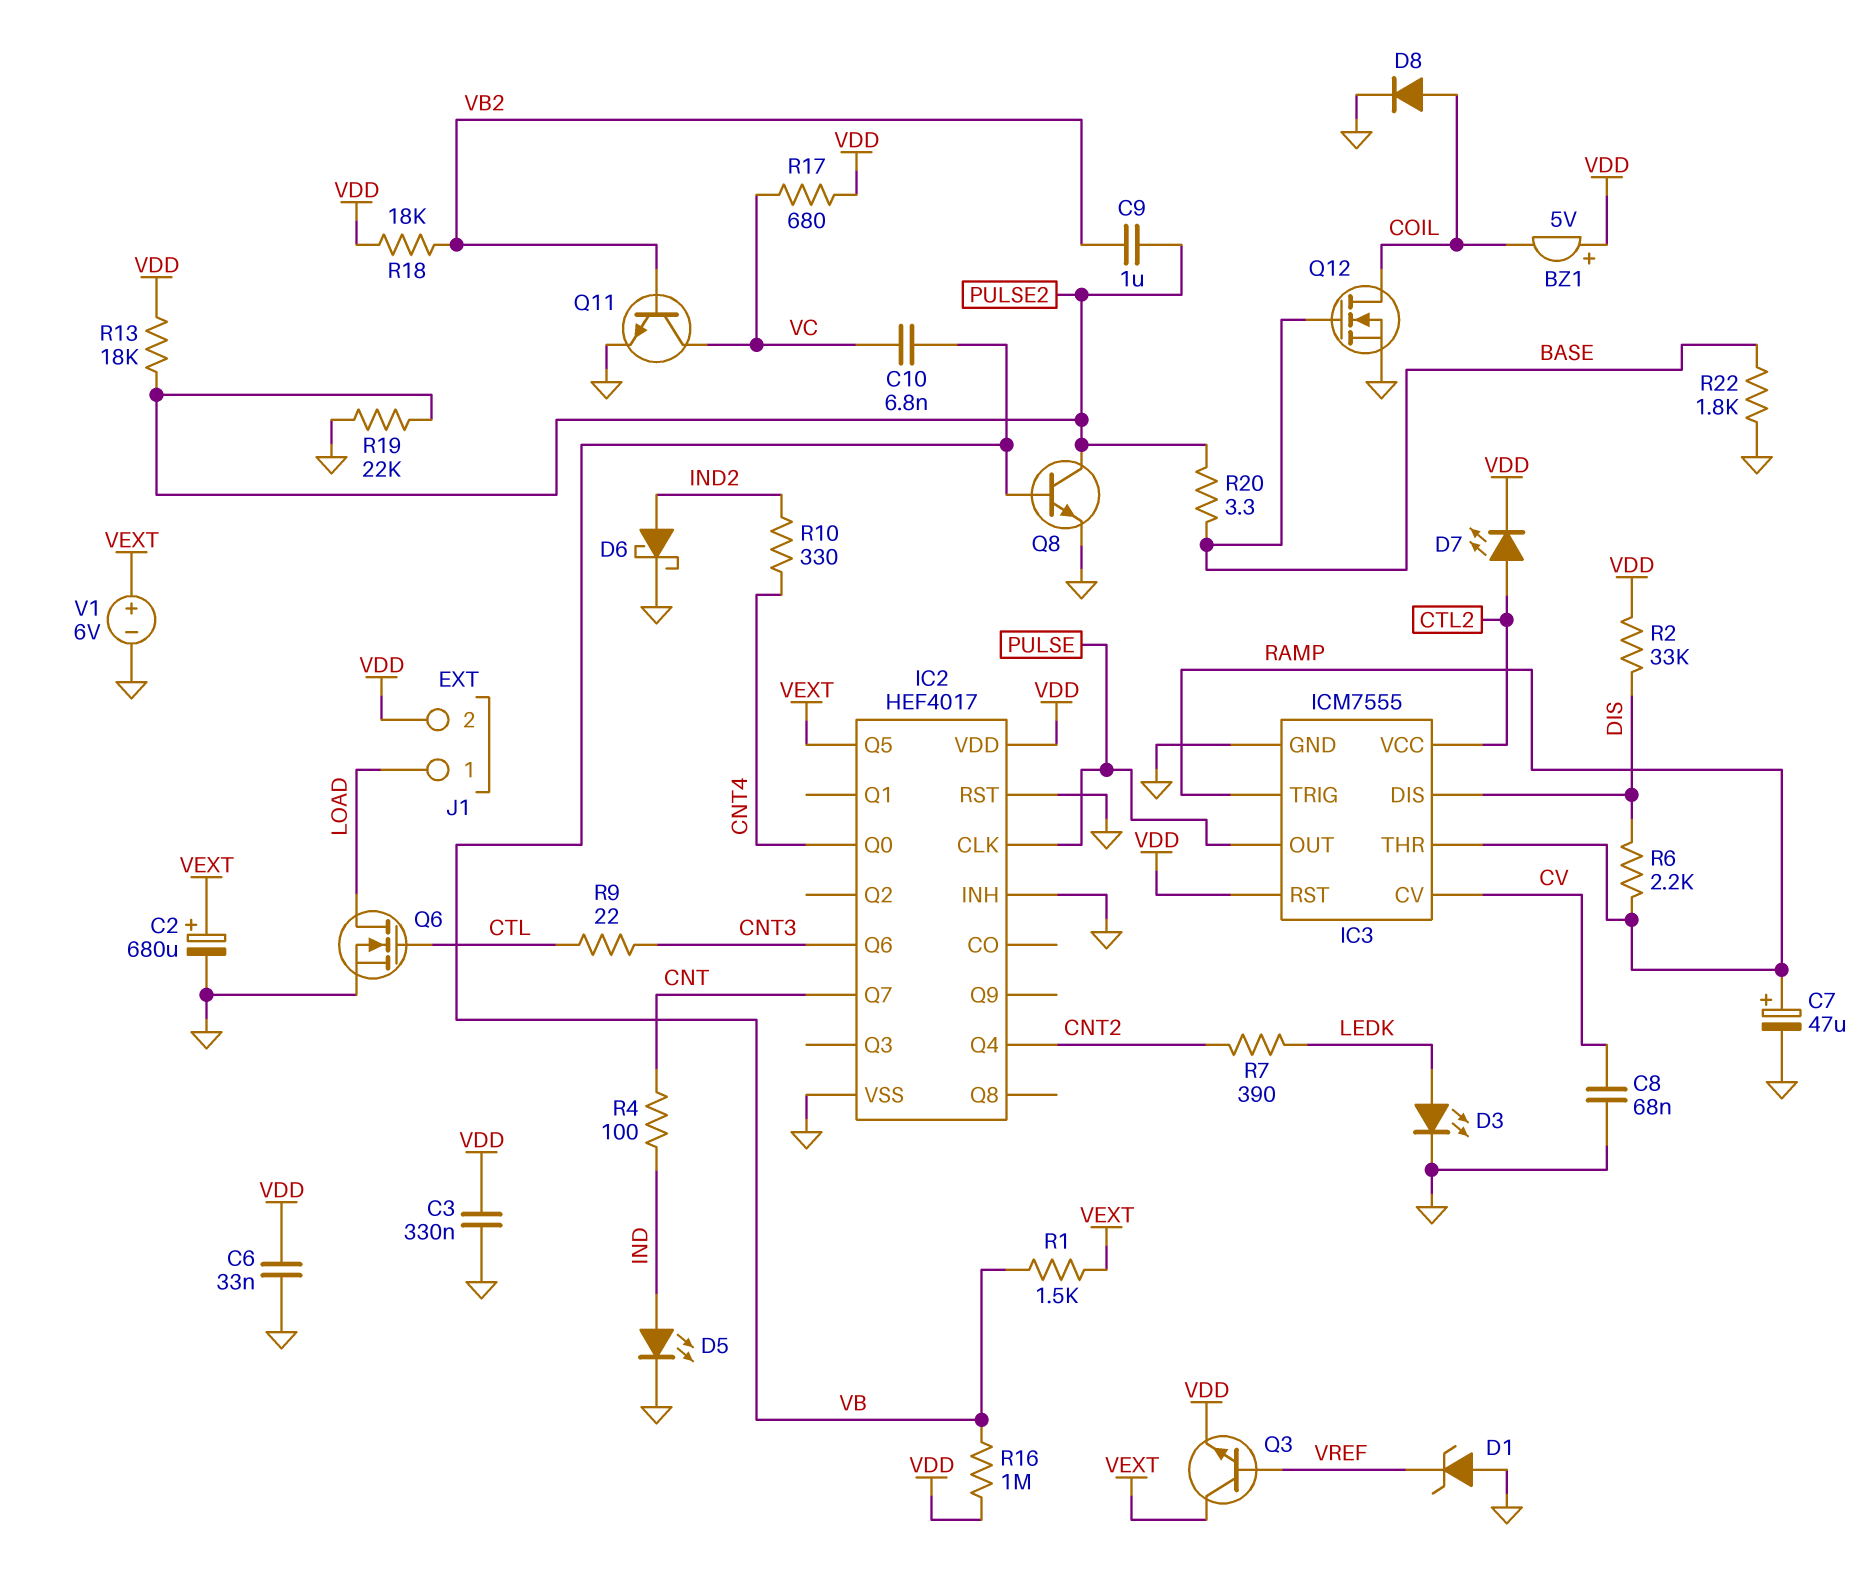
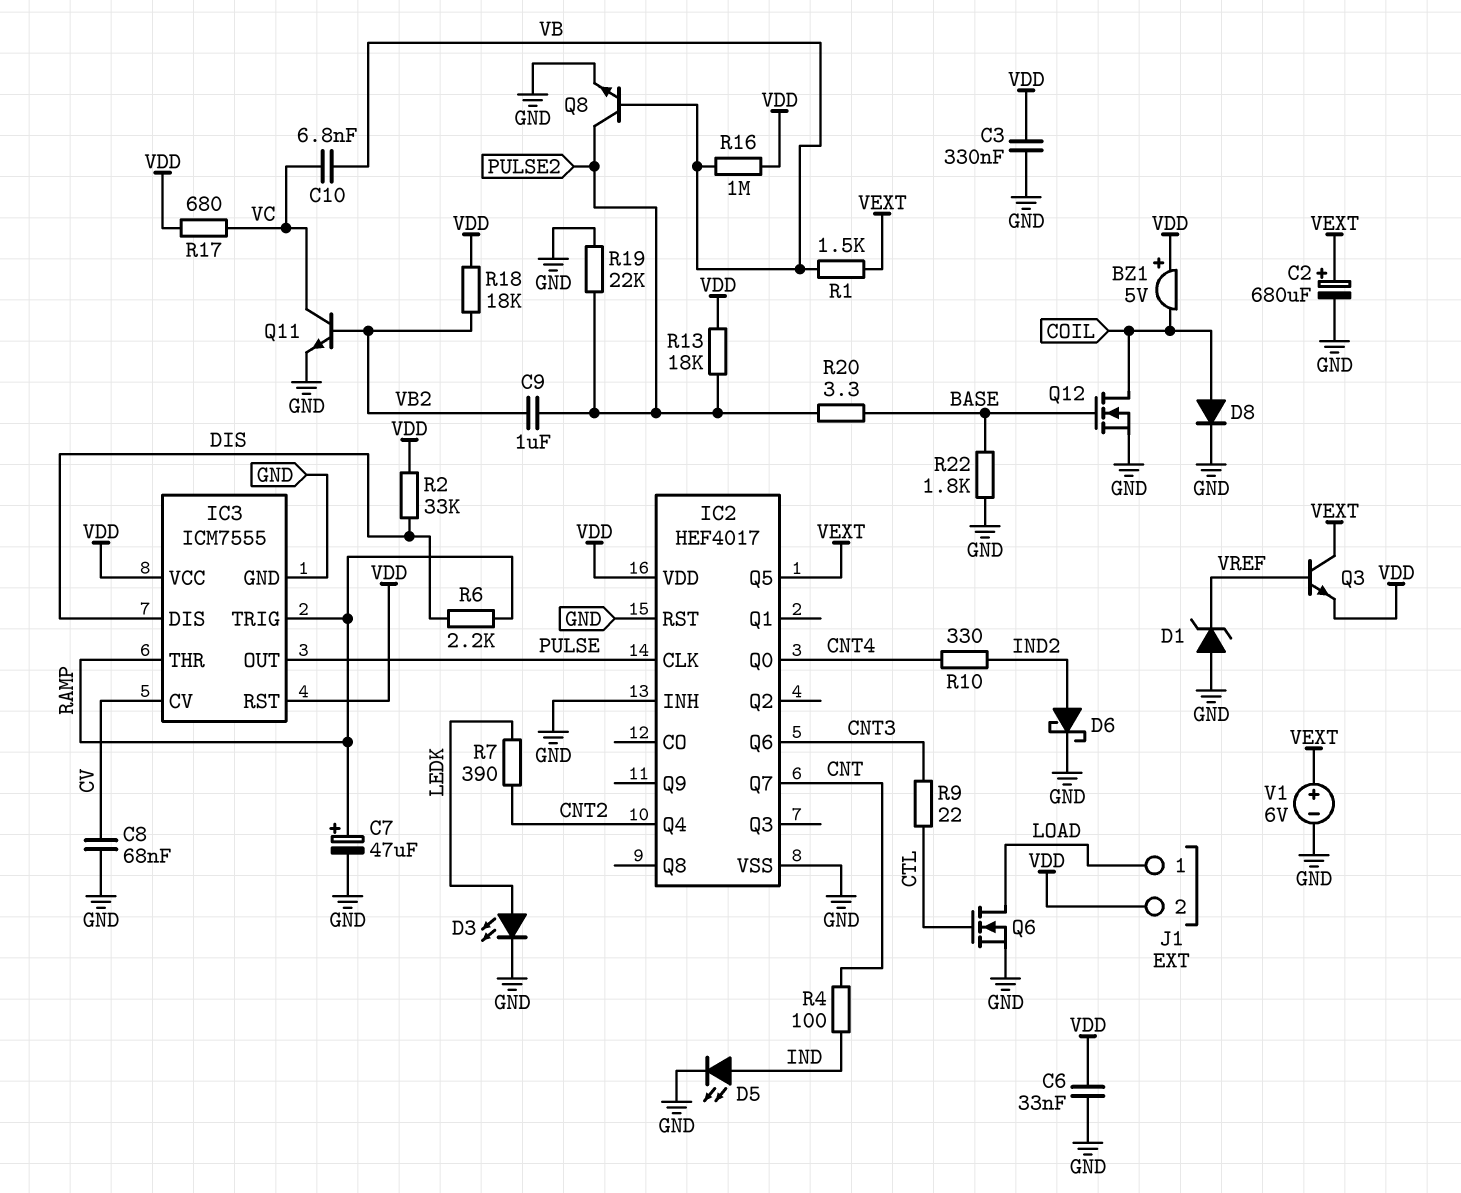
D7: LED (A CTL2, K VDD) -> none
IC3 pin VCC: CTL2 -> VDD

